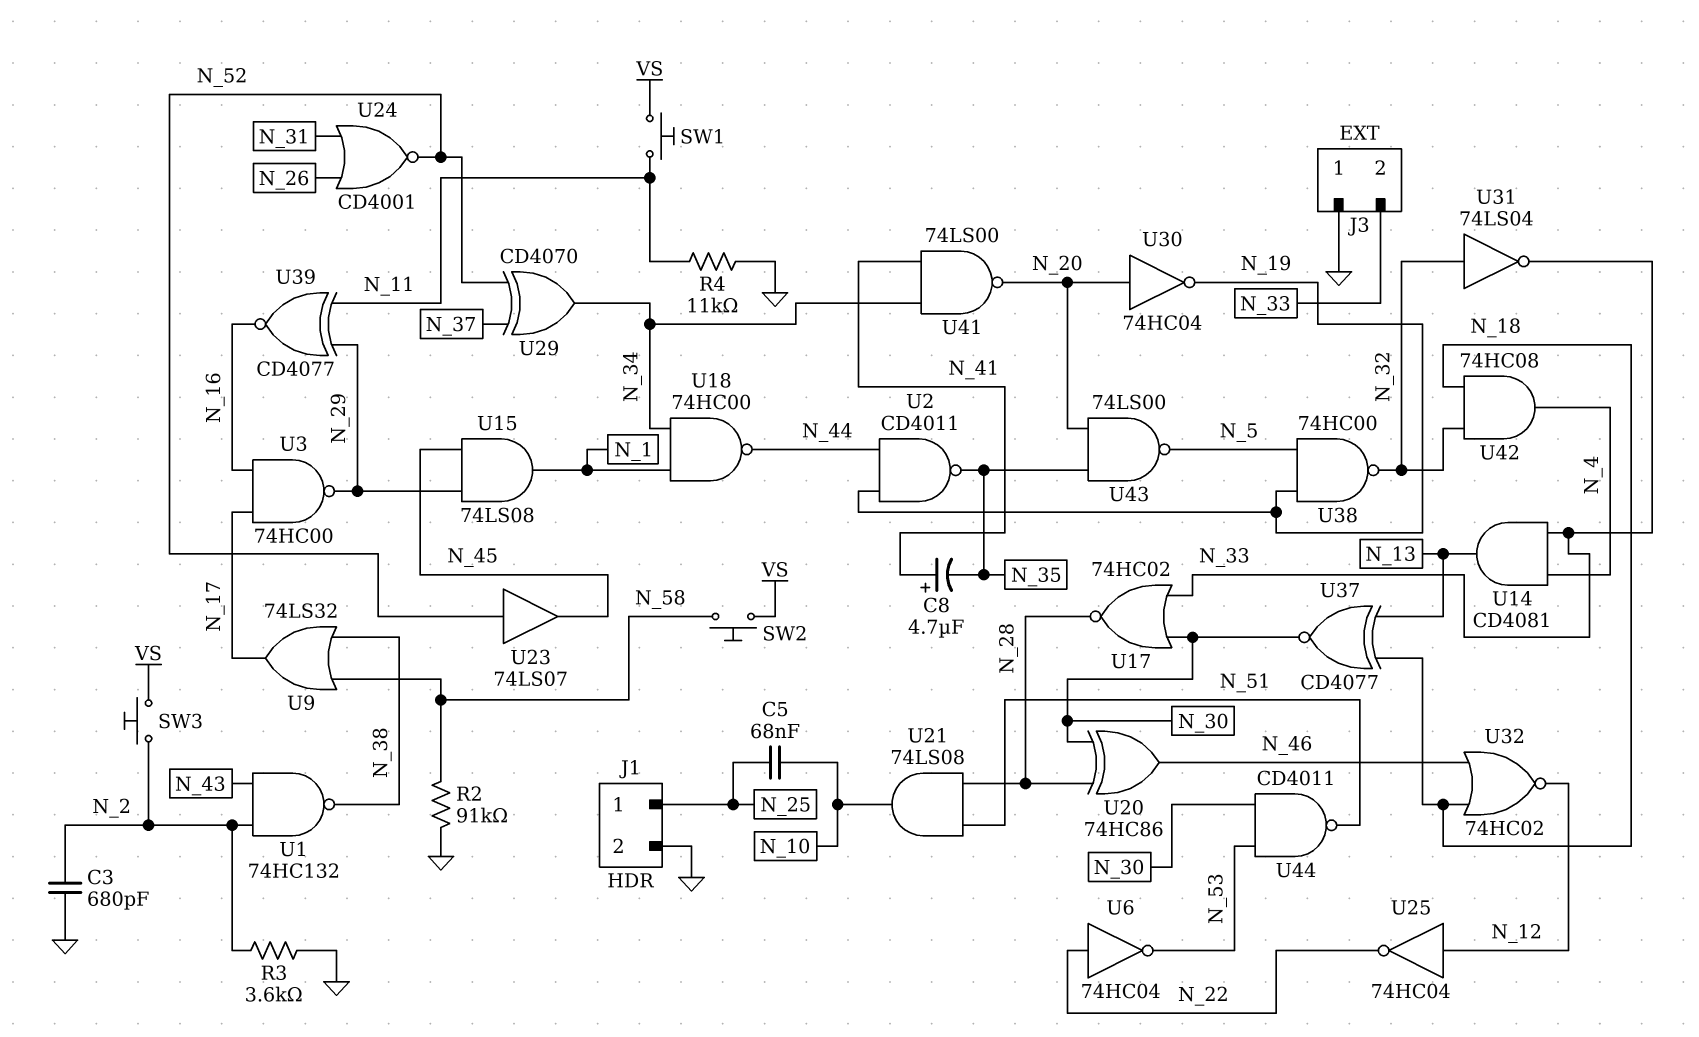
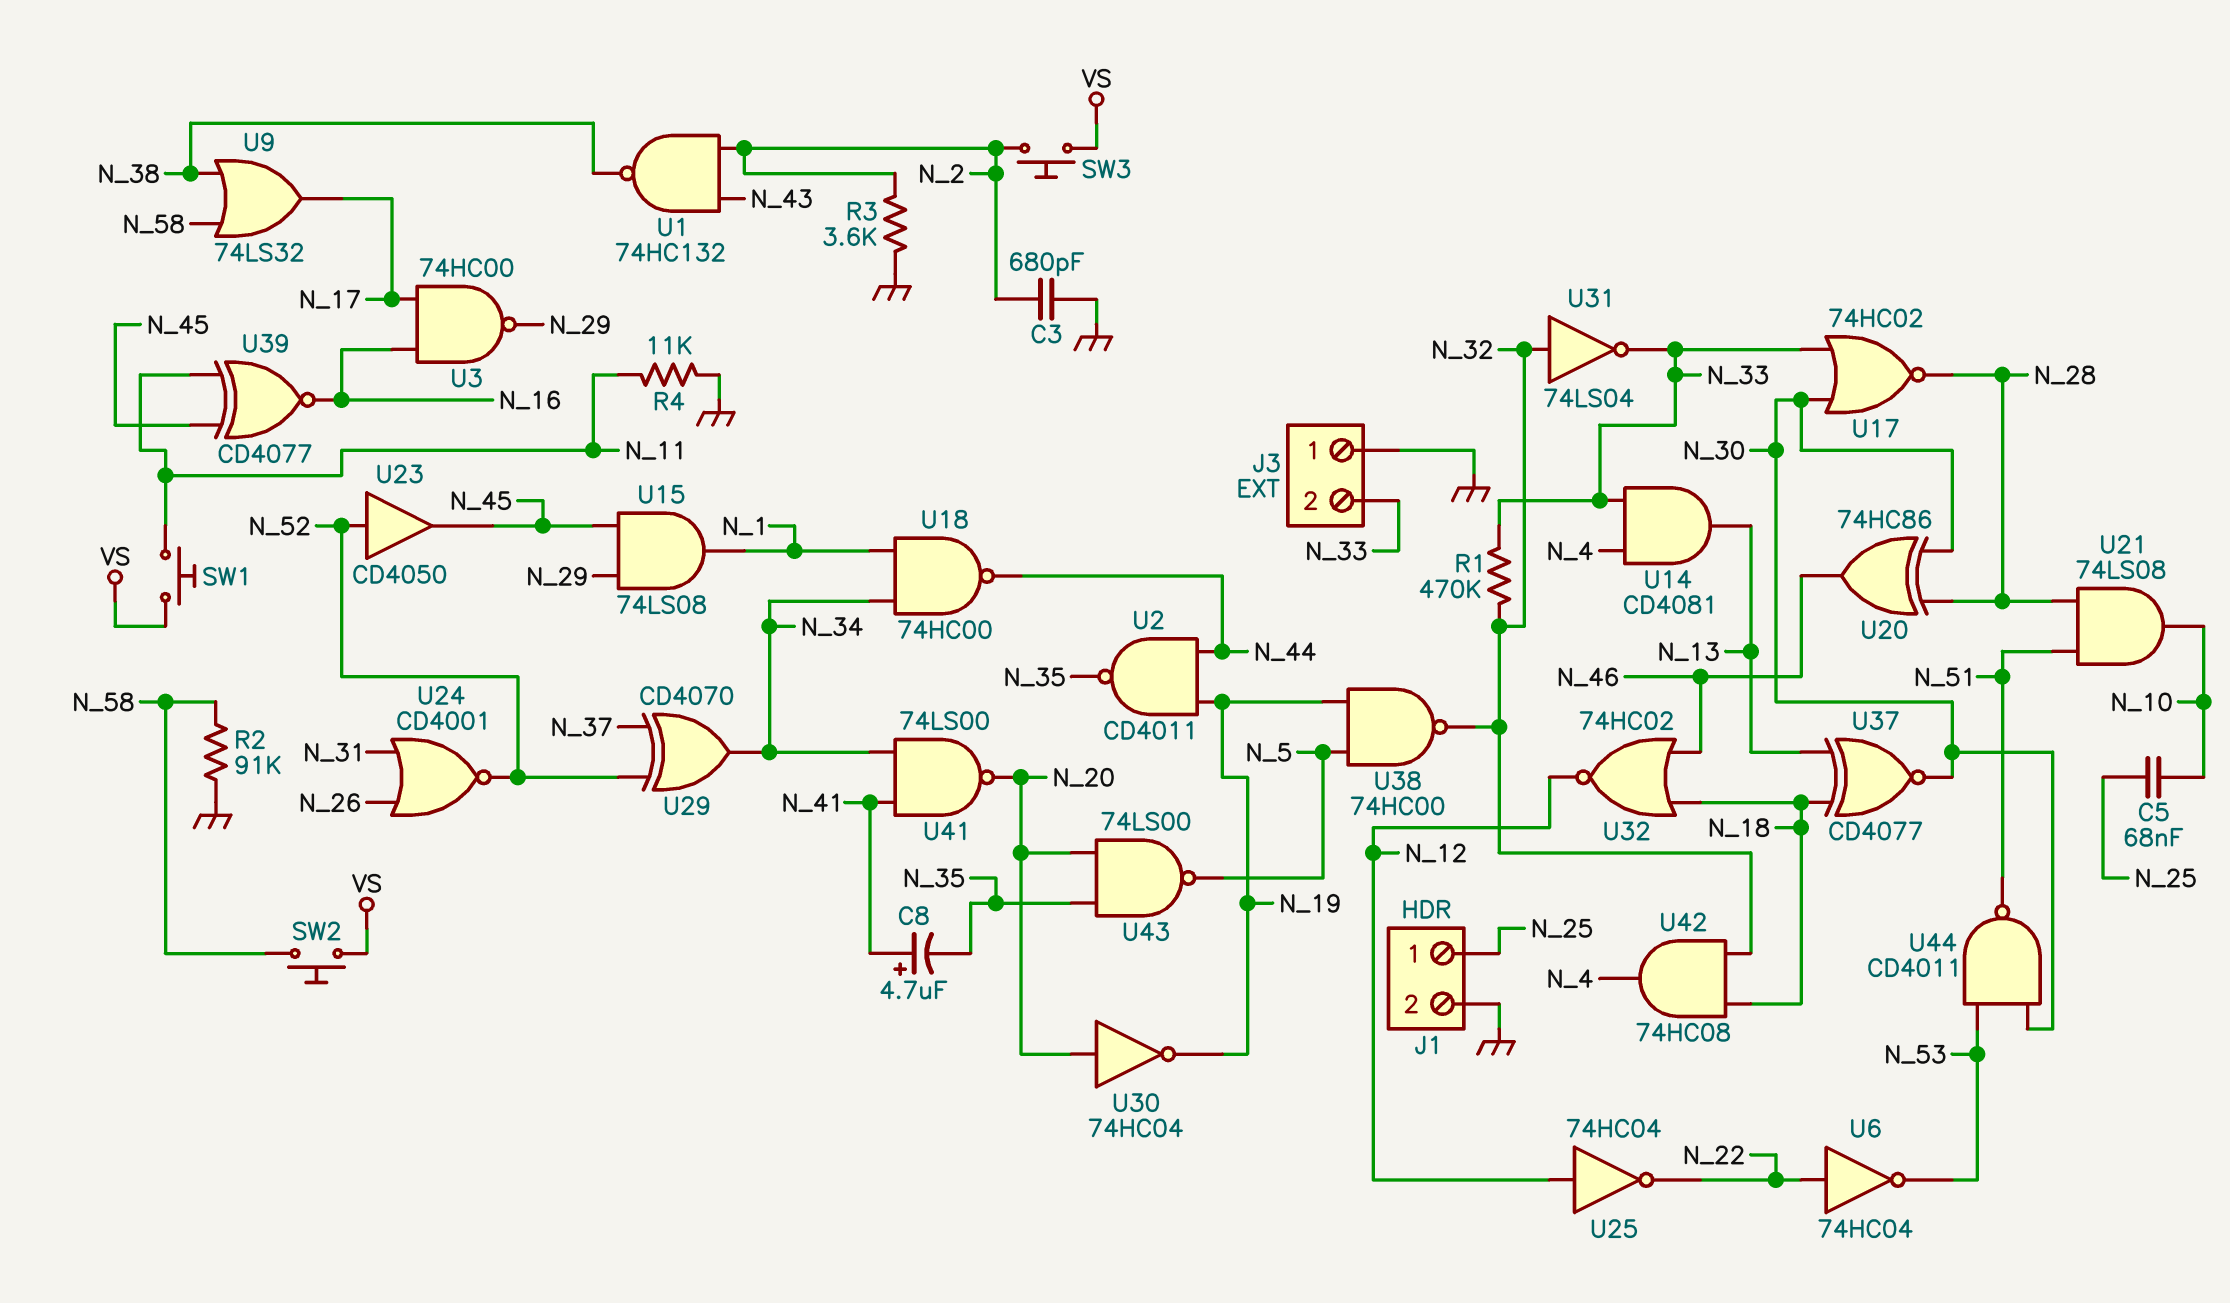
R1: none -> 470k (N_32, N_33)
U23: buffer 74LS07 (in N_52, out N_45) -> buffer CD4050 (in N_52, out N_45)
U39: XNOR CD4077 (in N_11, in N_29, out N_16) -> XNOR CD4077 (in N_11, in N_45, out N_16)

